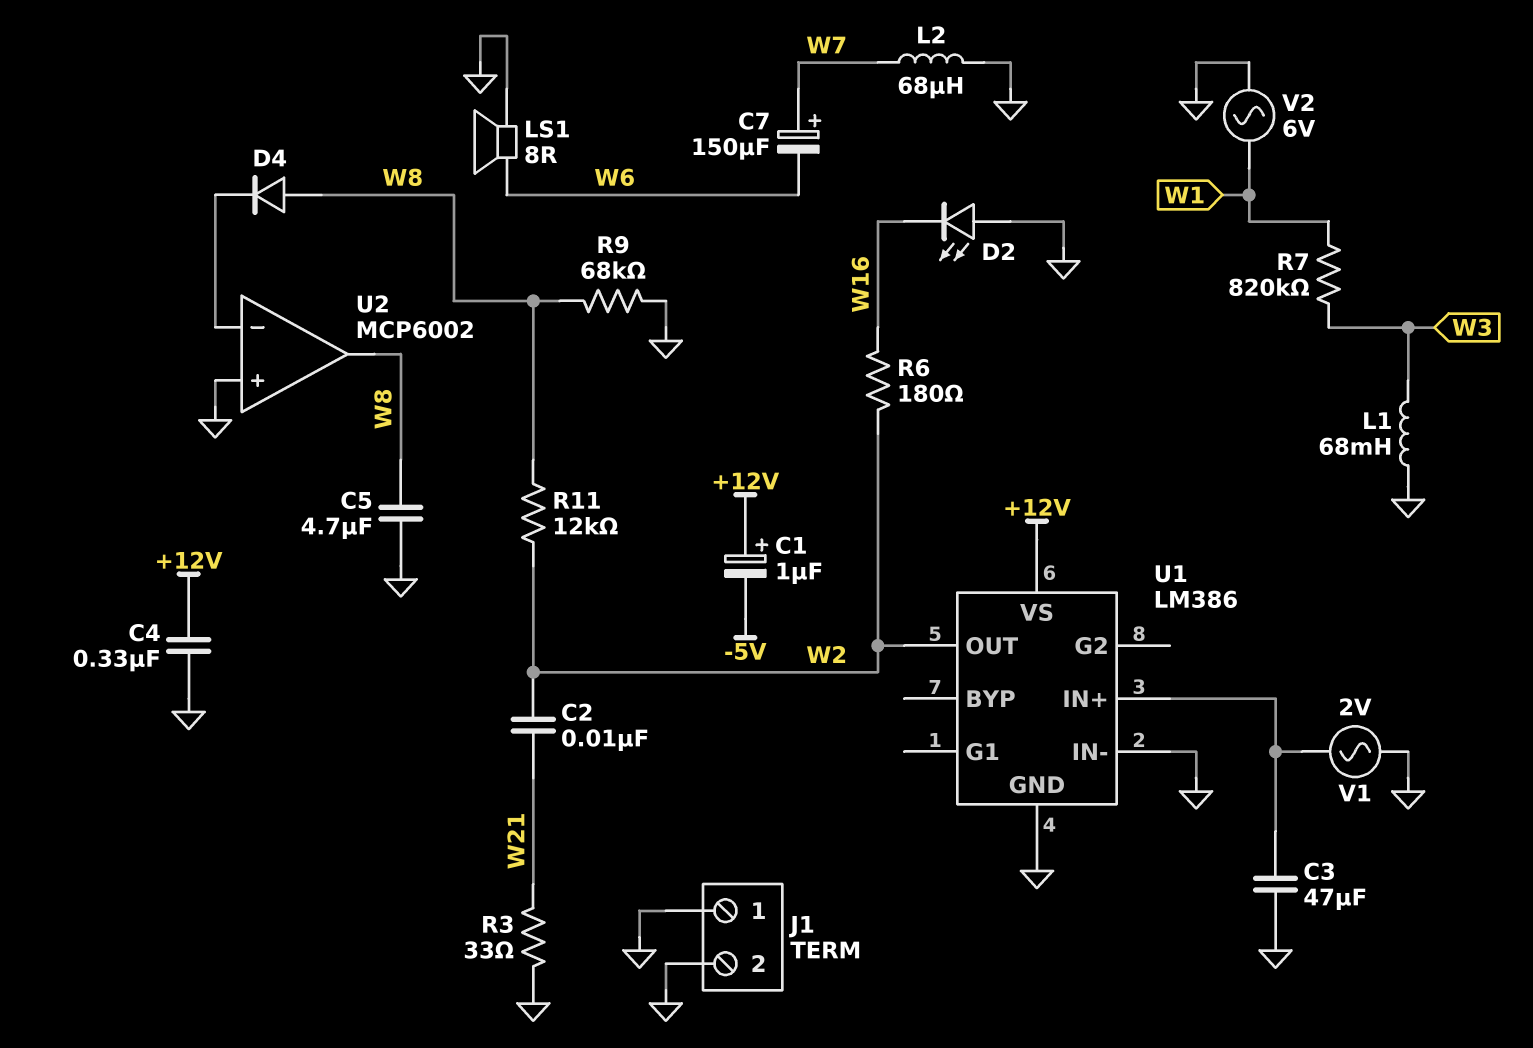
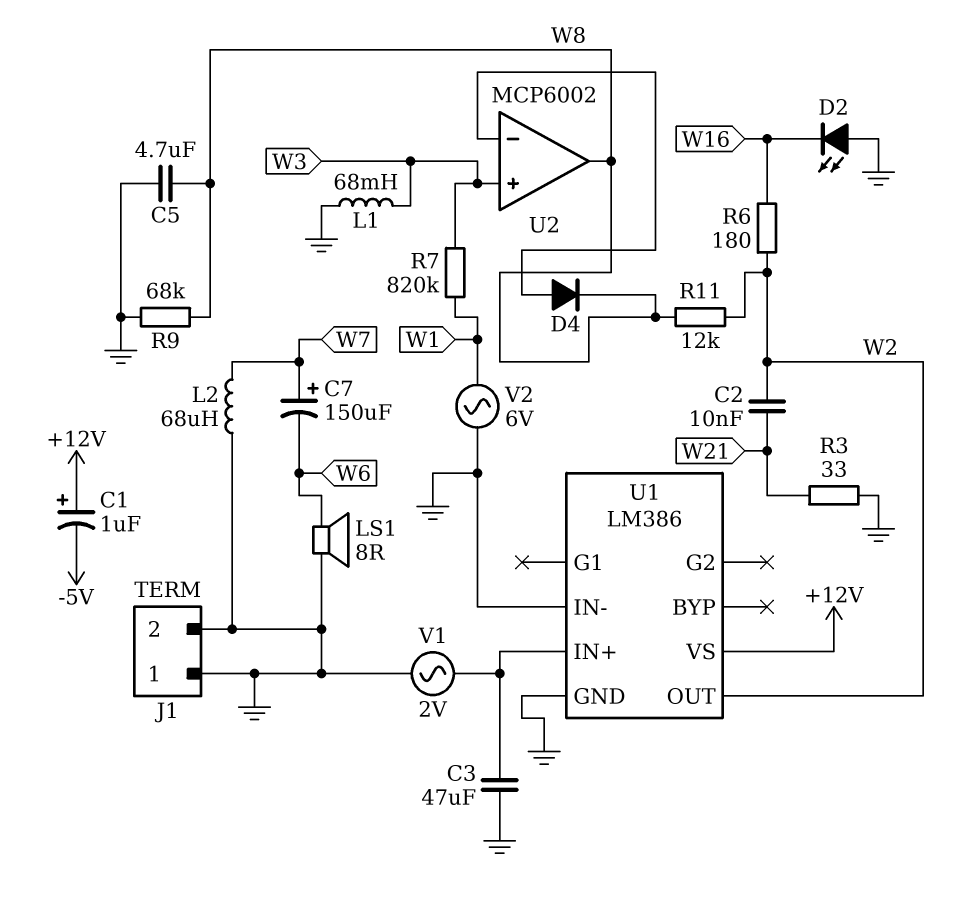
C4: 330nF (+12V, GND) -> none
D4: diode (A W8, K U2/in-) -> diode (A U2/in-, K W8)
U2 pin in+: GND -> W3

